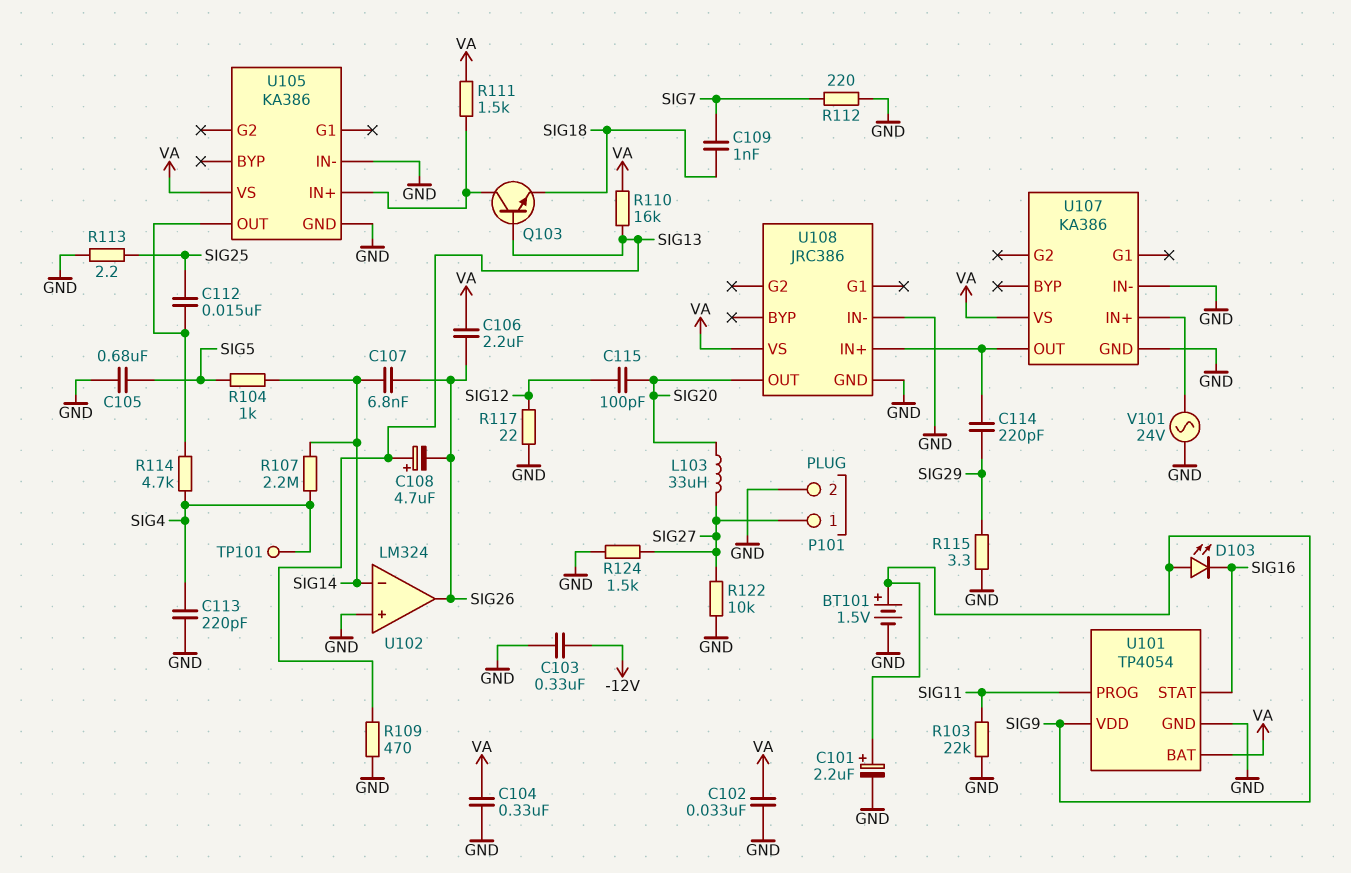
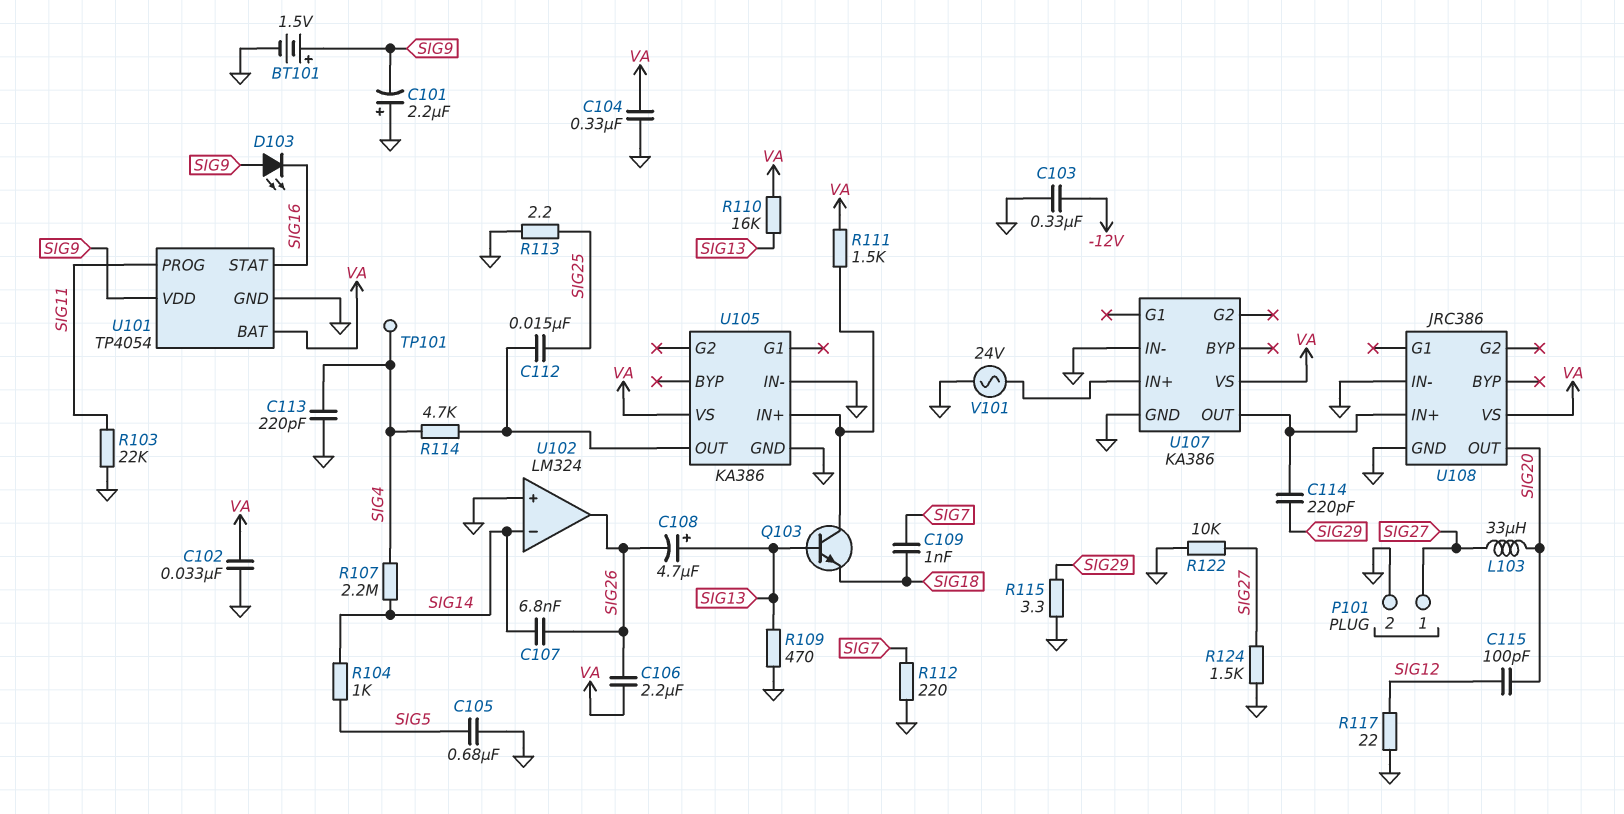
C101: 2.2uF (plus SIG9, minus GND) -> 2.2uF (plus GND, minus SIG9)

